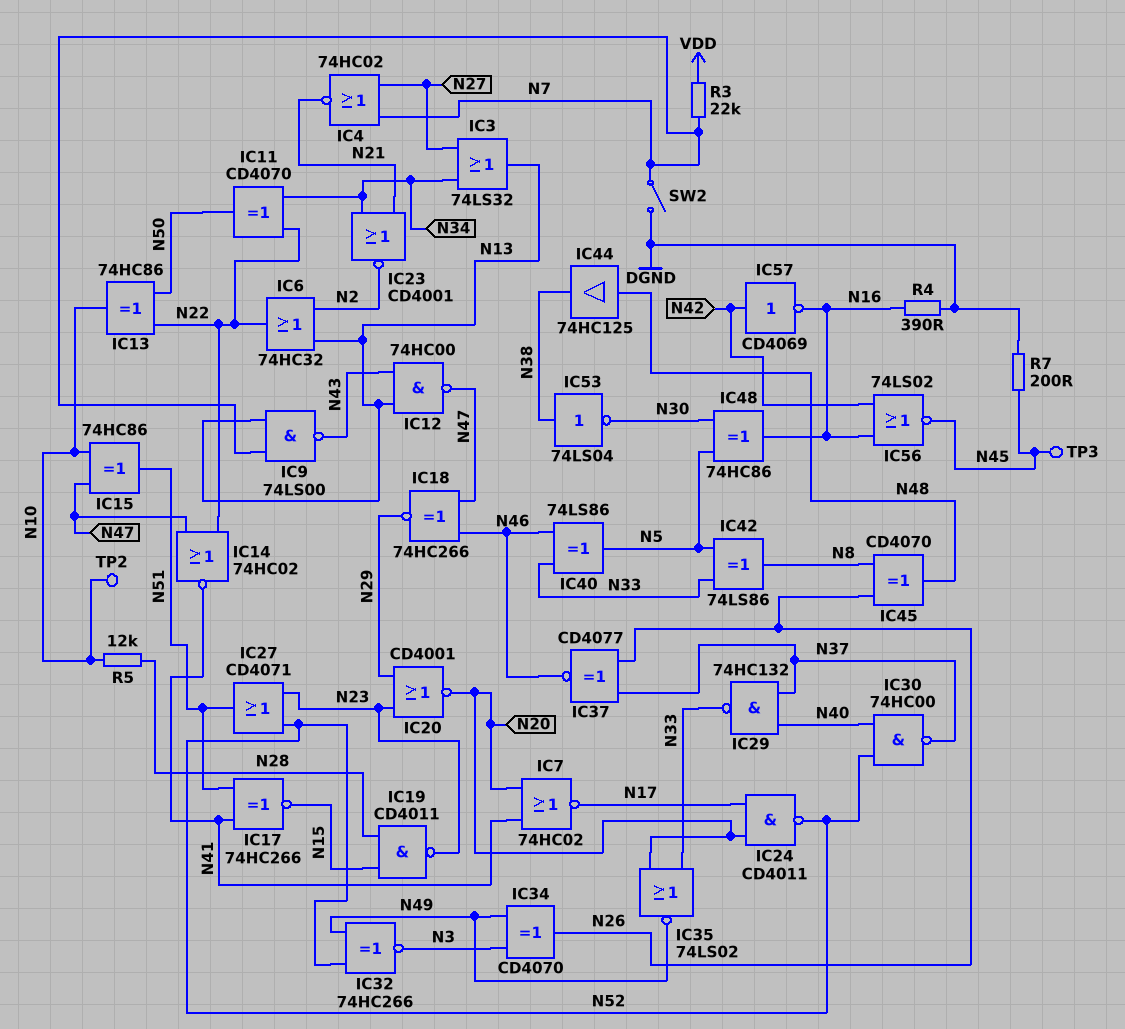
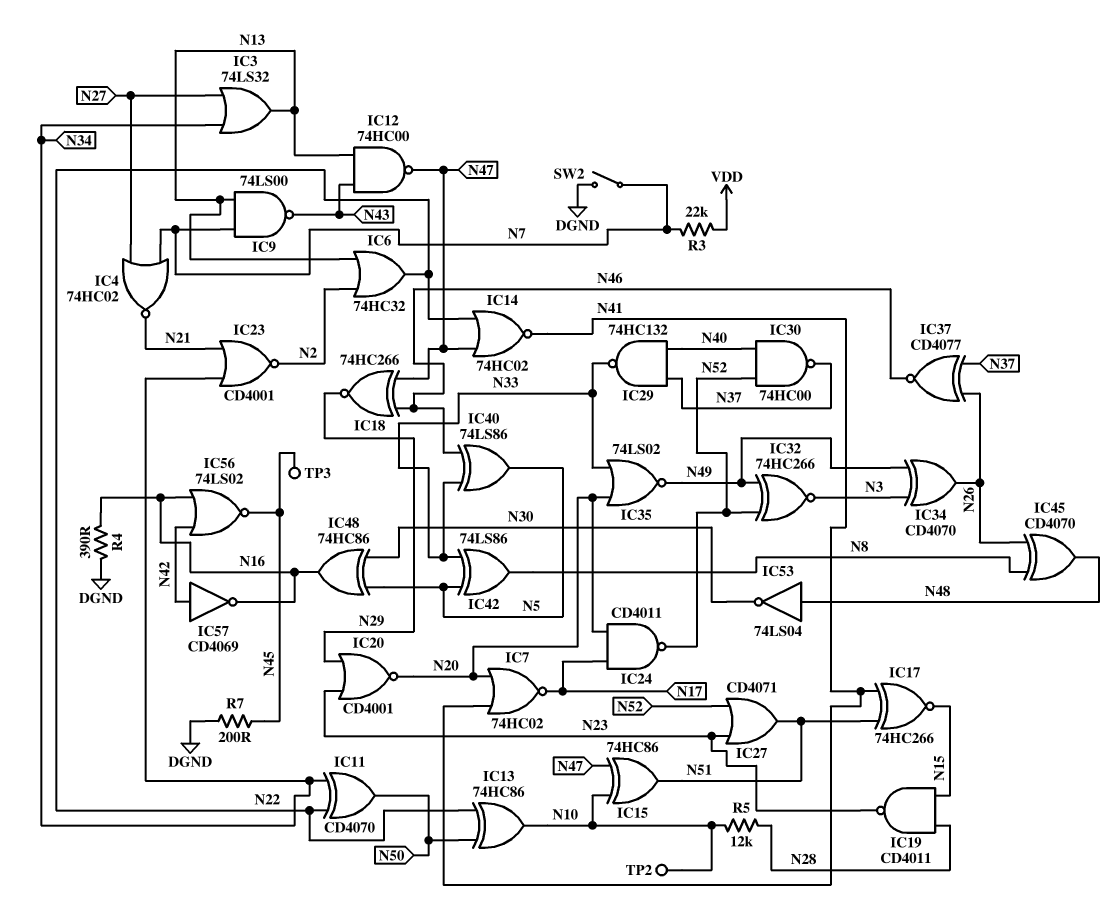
IC44: buffer 74HC125 (in N48, out N38) -> none
IC53: NOT 74LS04 (in N38, out N30) -> NOT 74LS04 (in N48, out N30)

